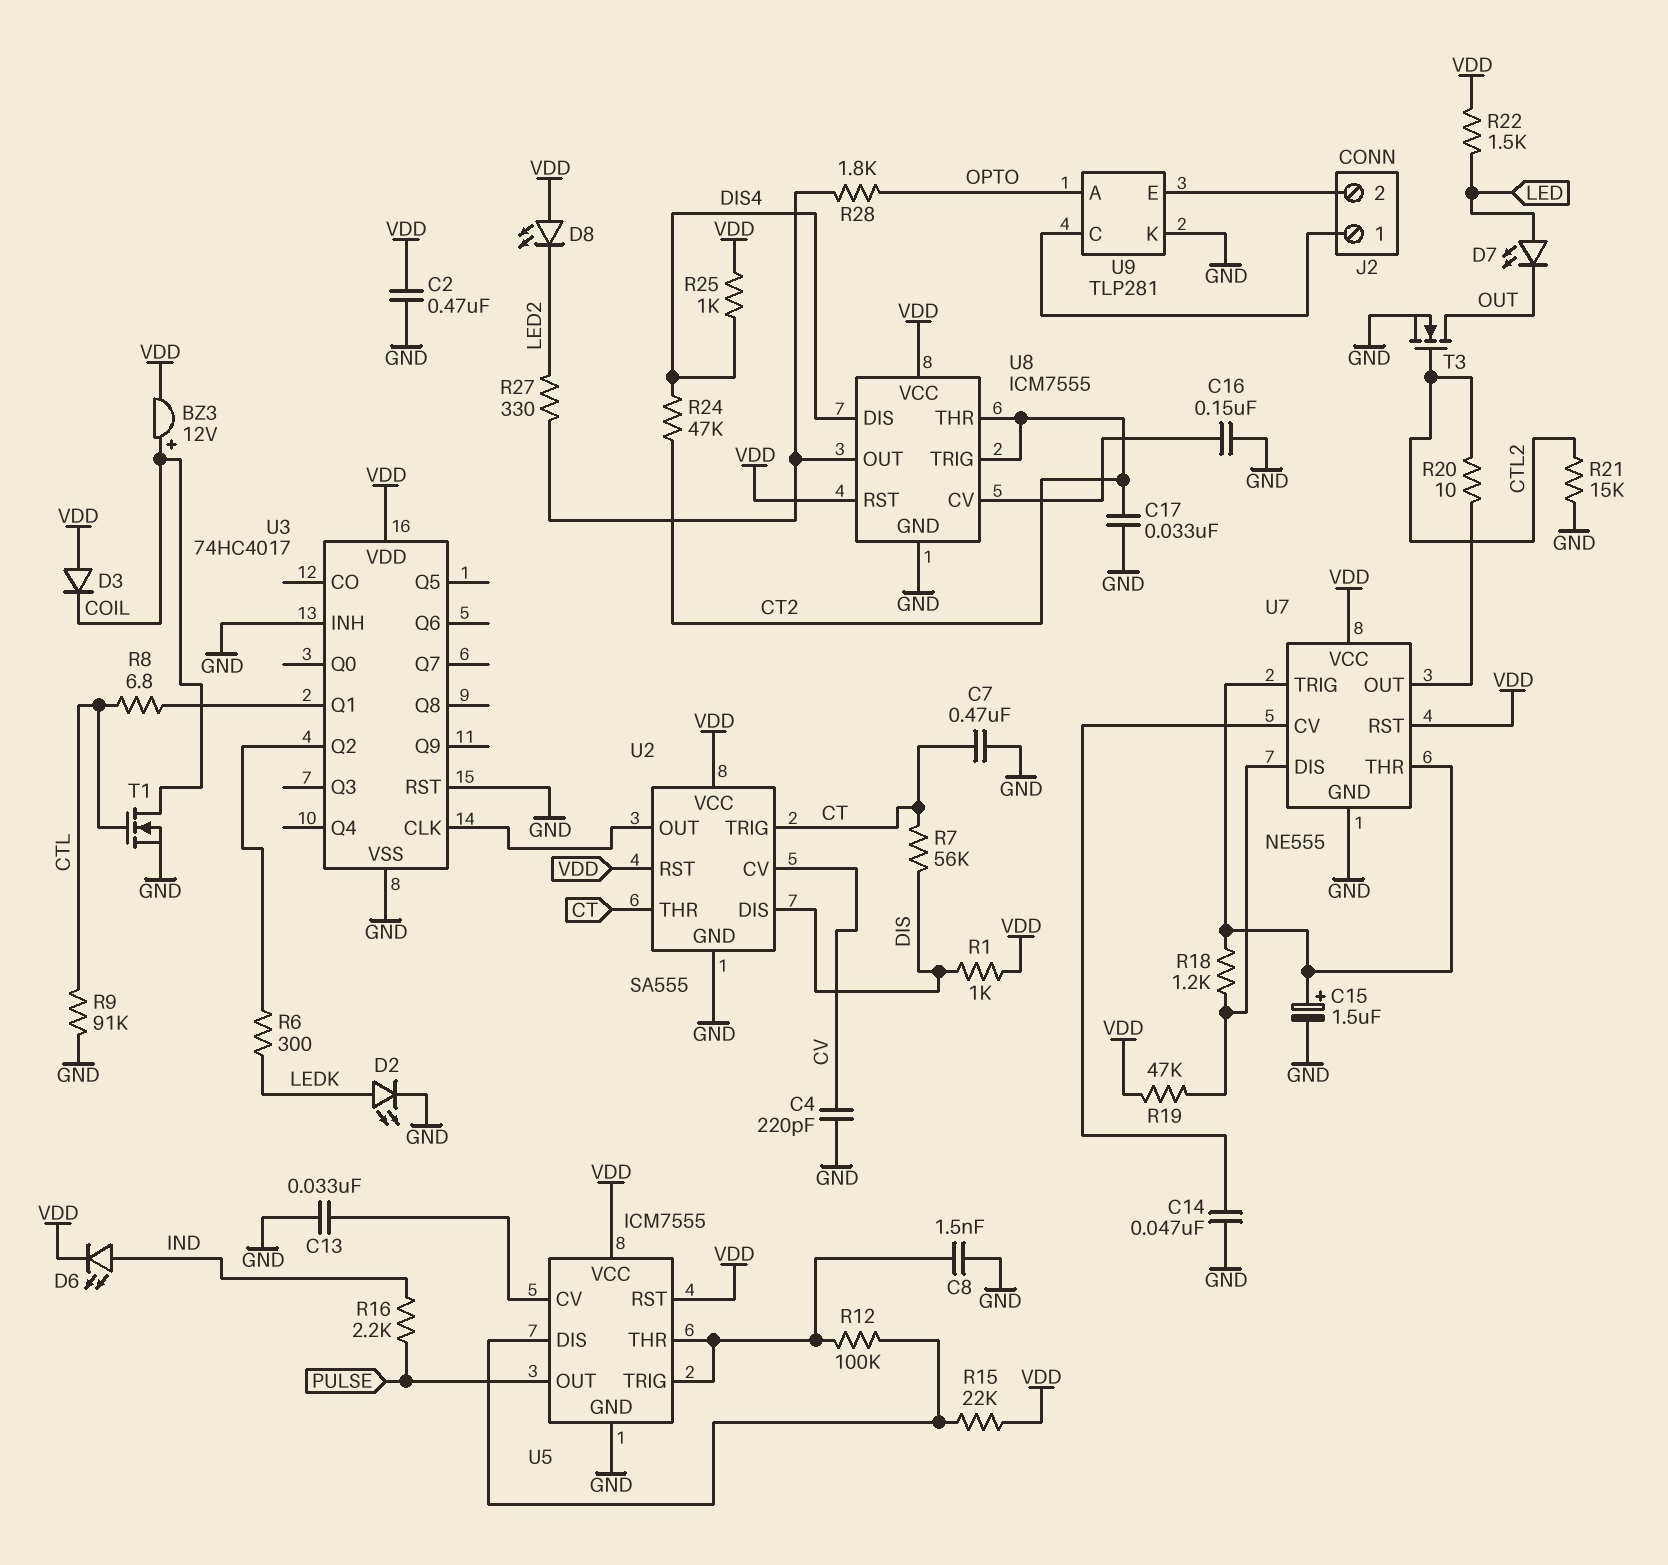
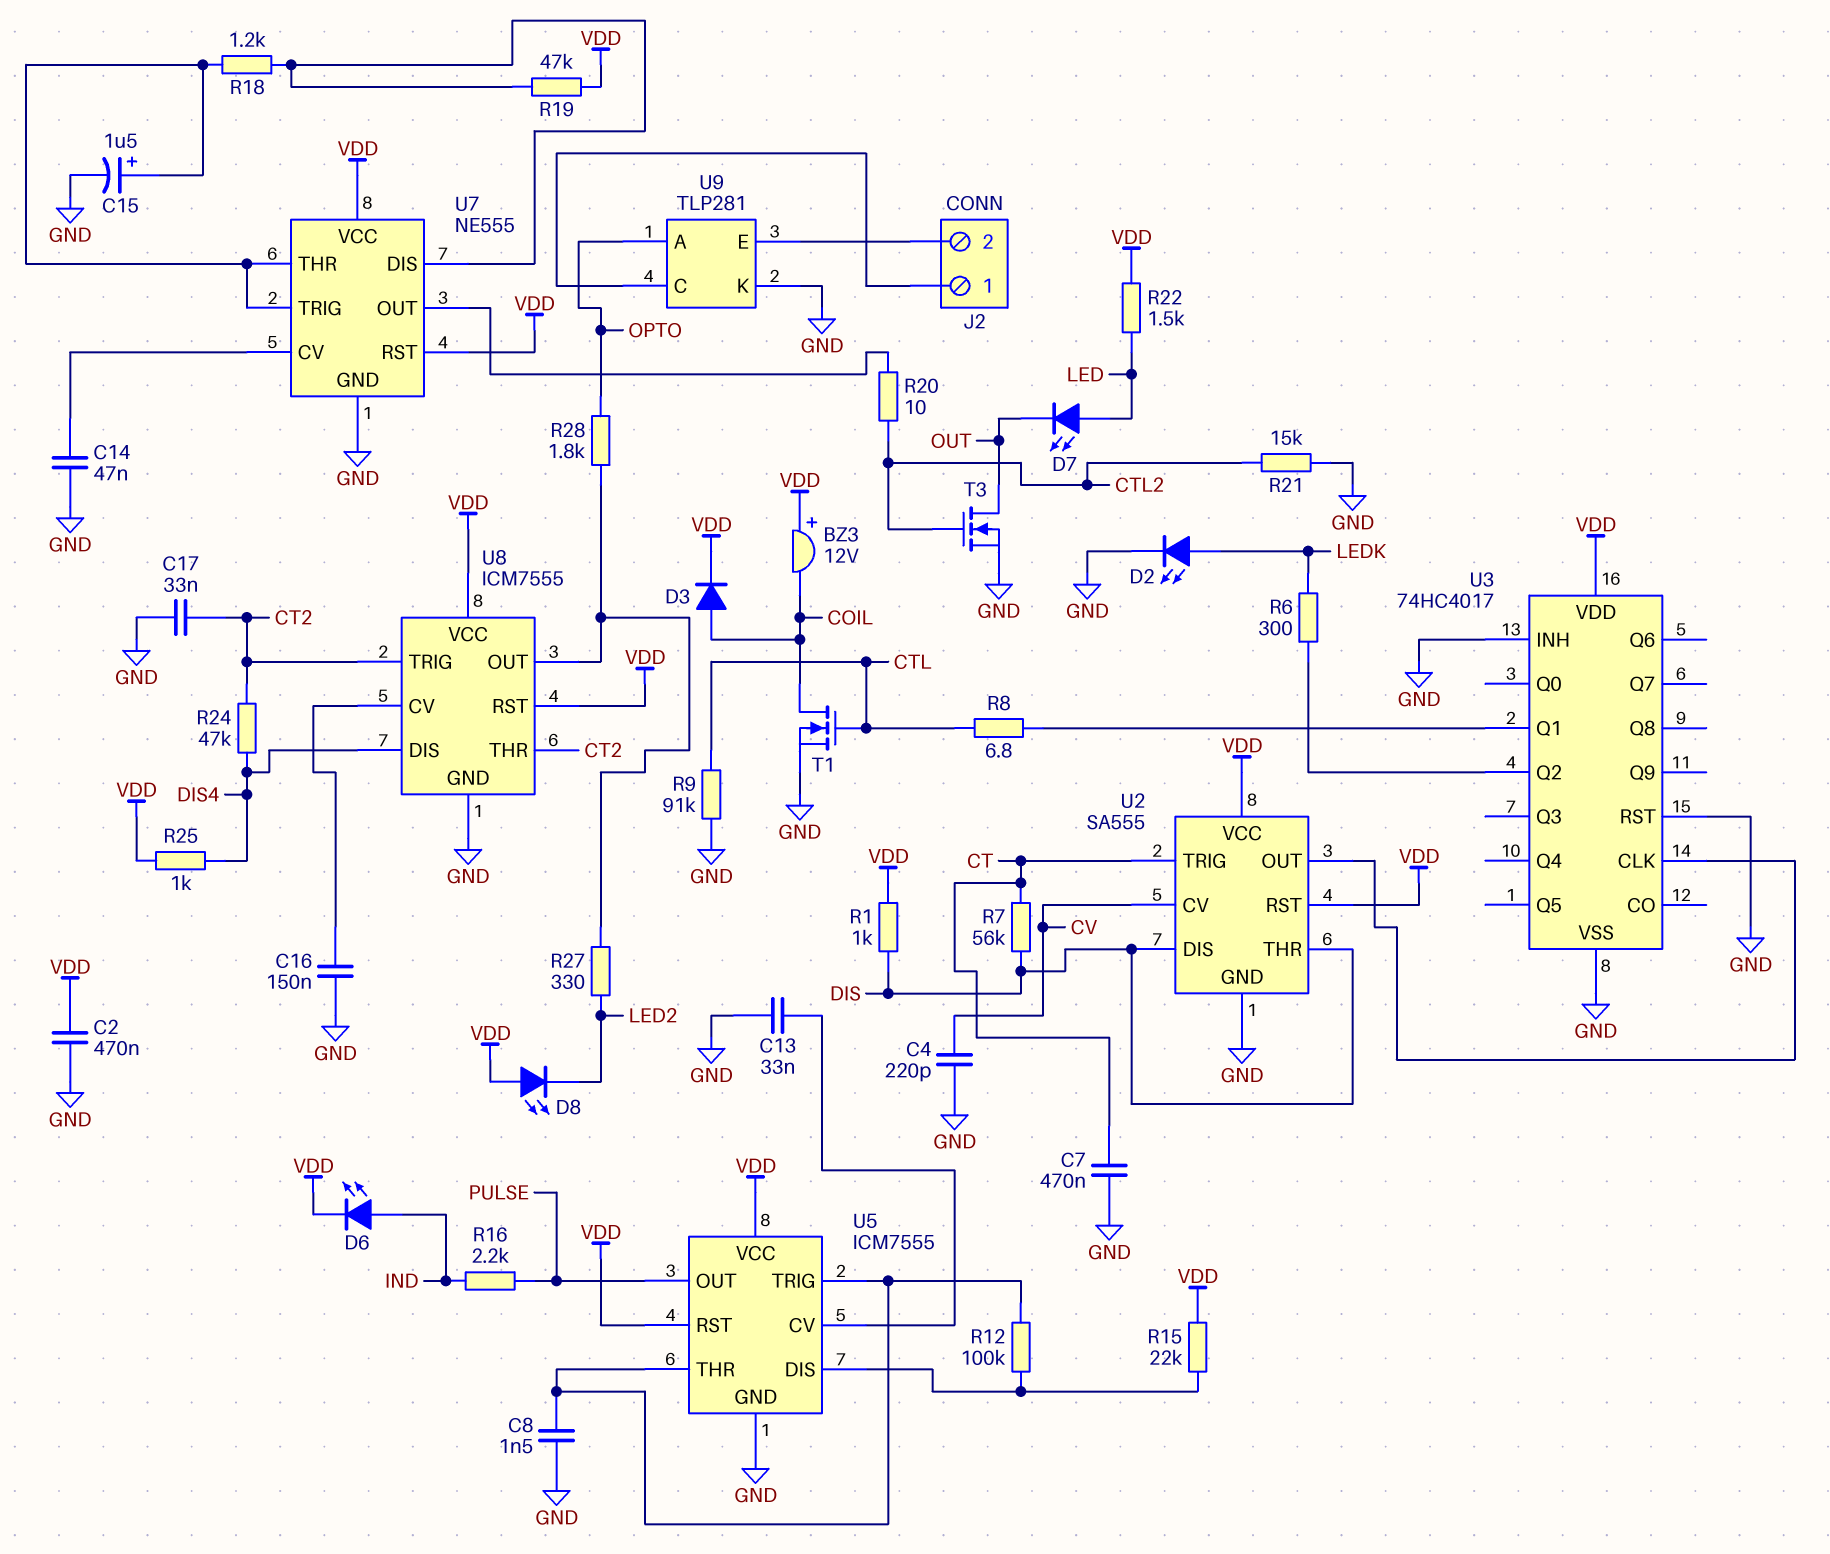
BZ3: buzzer 12V (plus COIL, minus VDD) -> buzzer 12V (plus VDD, minus COIL)
D3: diode (A VDD, K COIL) -> diode (A COIL, K VDD)
U2 pin THR: CT -> DIS

